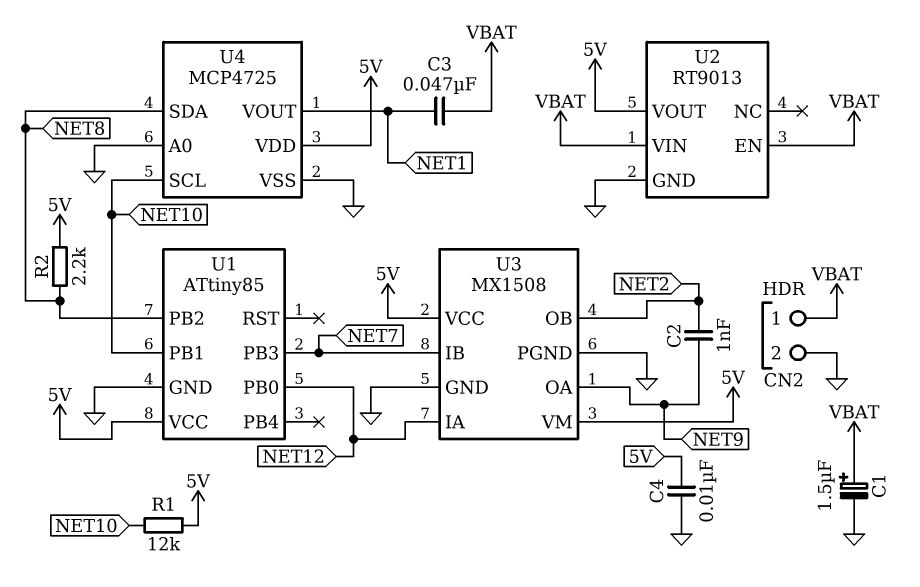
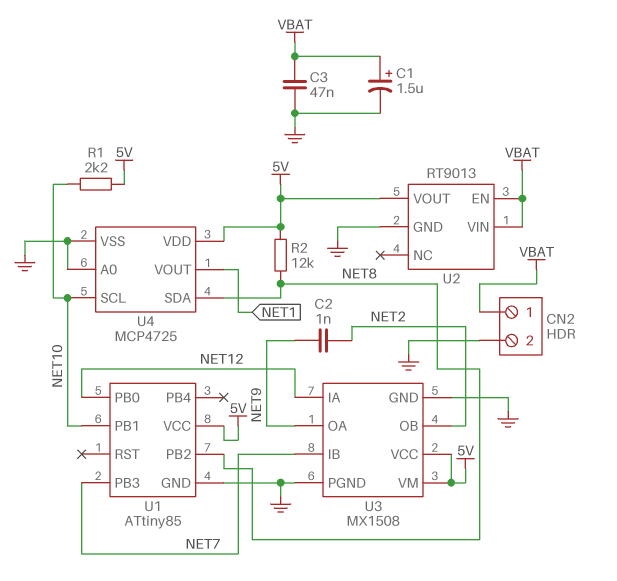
C3: 47nF (NET1, VBAT) -> 47nF (GND, VBAT)
C4: 10nF (5V, GND) -> none
R1: 12k (5V, NET10) -> 2.2k (5V, NET10)
R2: 2.2k (5V, NET8) -> 12k (5V, NET8)

